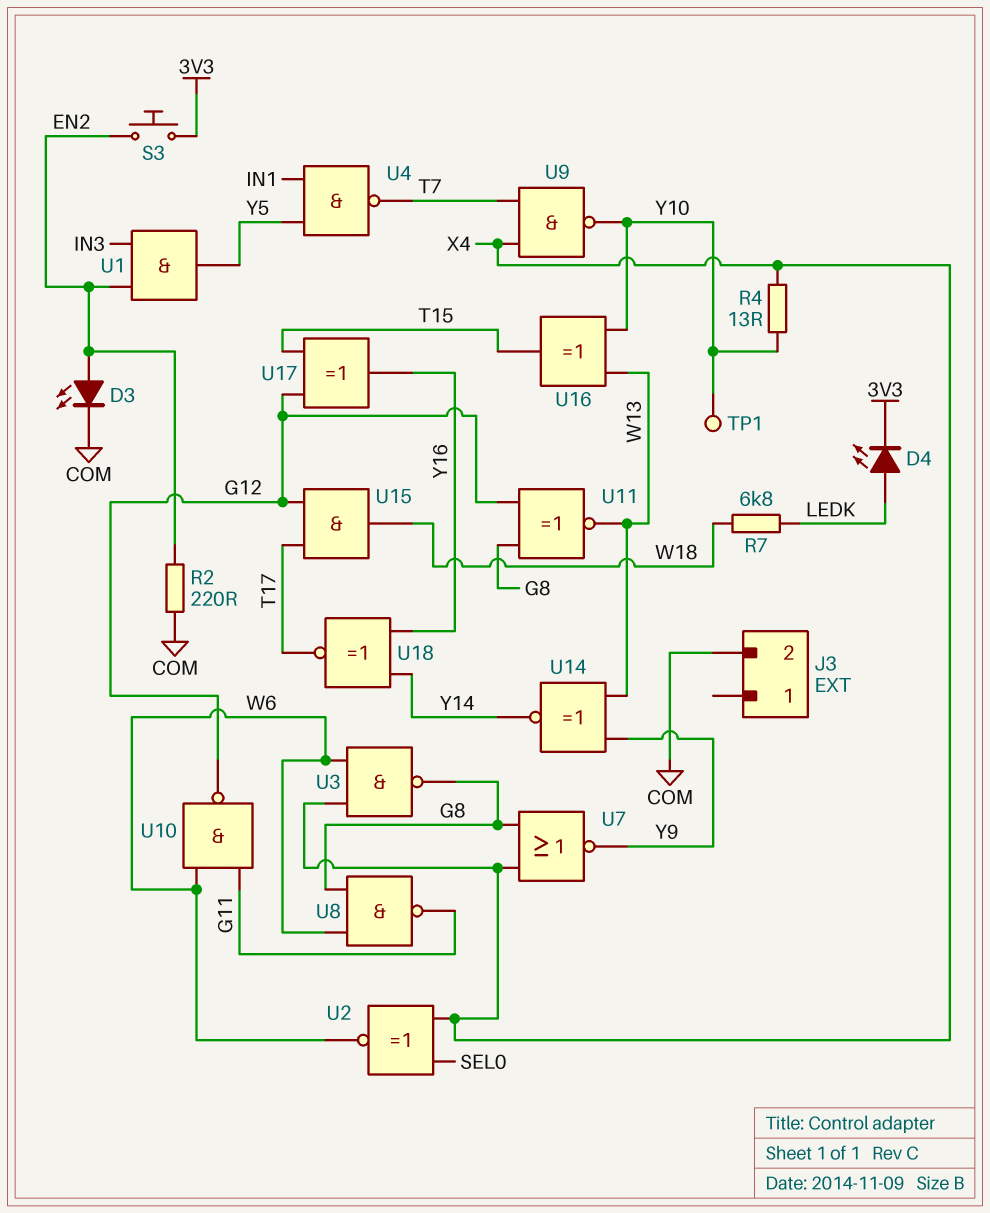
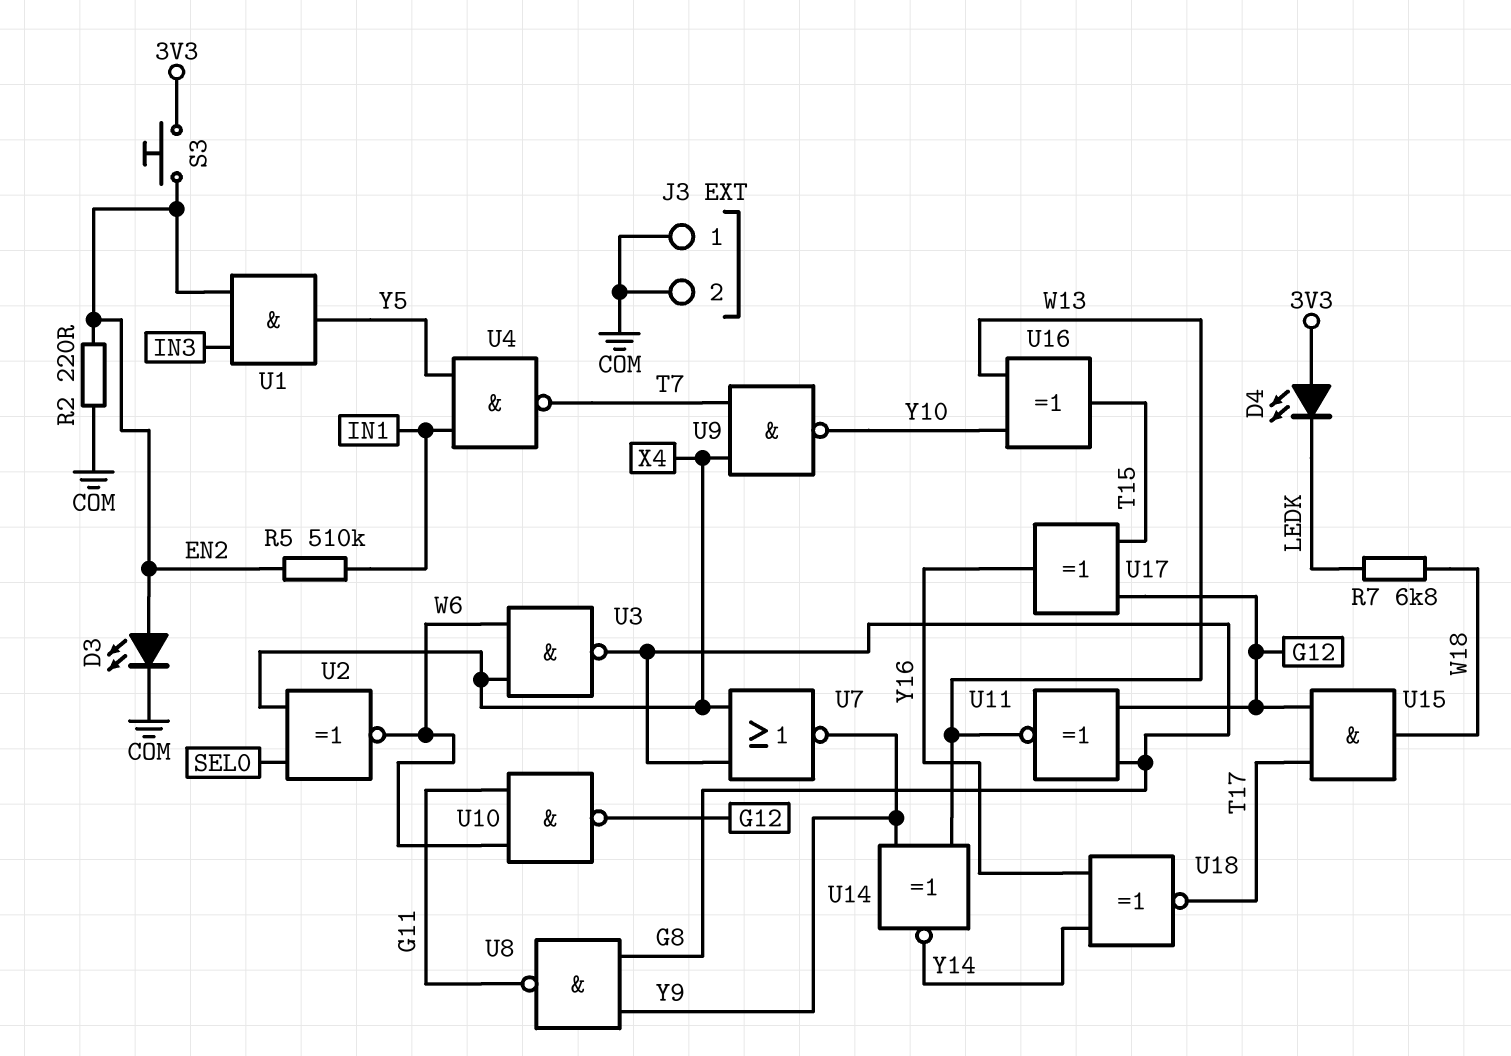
D4: LED (A LEDK, K 3V3) -> LED (A 3V3, K LEDK)
J3 pin 1: none -> COM
R4: 13 (X4, Y10) -> none
R5: none -> 510k (EN2, IN1)
TP1: test point (Y10) -> none
U8: NAND (in G8, in W6, out G11) -> NAND (in G8, in Y9, out G11)

